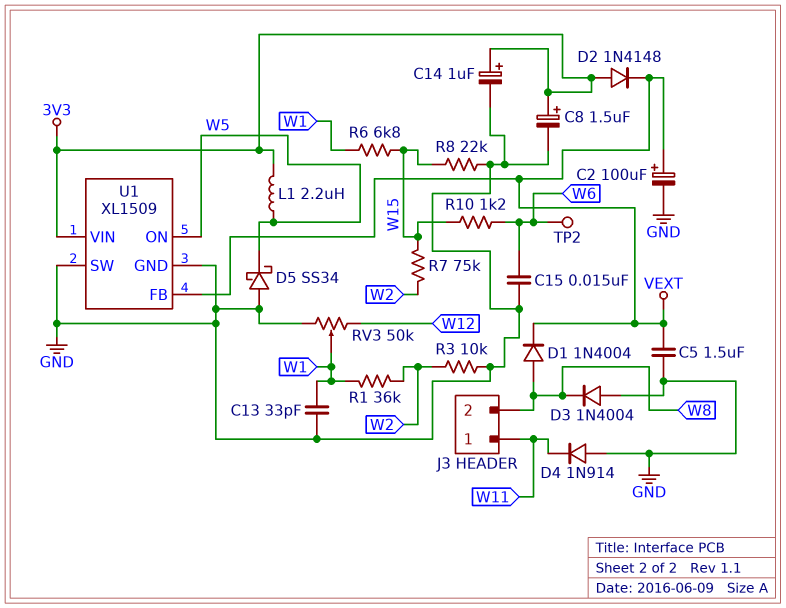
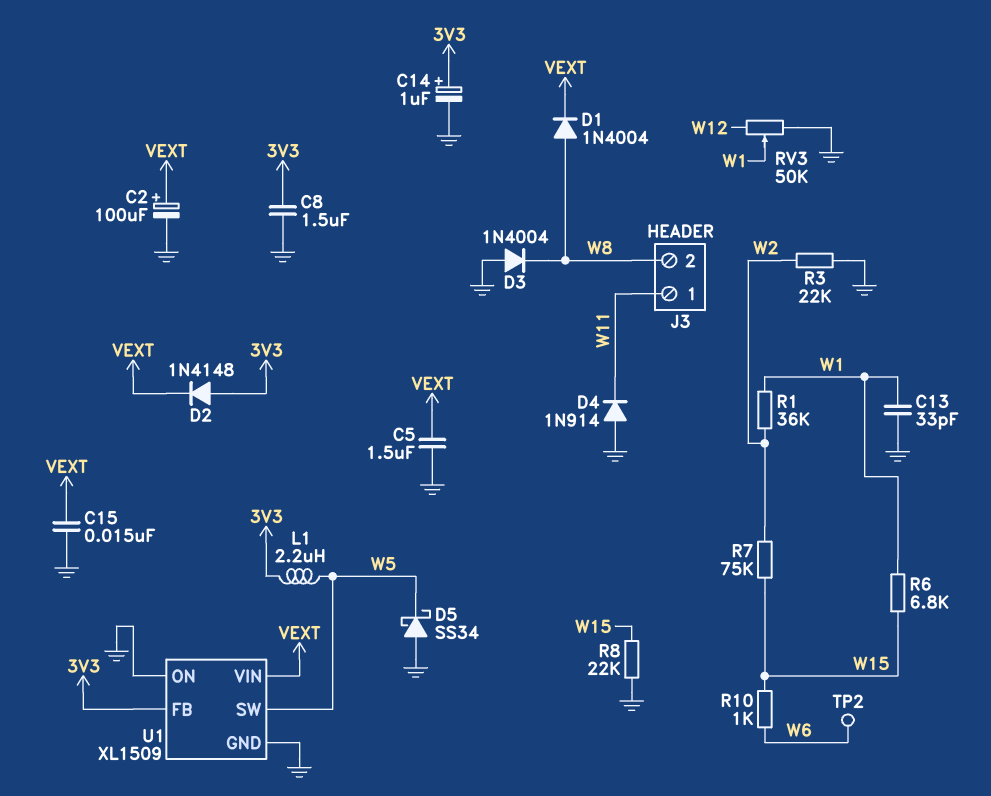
C8: 1.5uF (plus 3V3, minus GND) -> 1.5uF (3V3, GND)
C15: 15nF (GND, W6) -> 15nF (GND, VEXT)
R3: 10k (GND, W2) -> 22k (GND, W2)
R10: 1.2k (W6, W15) -> 1k (W6, W15)
U1 pin FB: VEXT -> 3V3
U1 pin ON: W5 -> GND
U1 pin SW: GND -> W5
U1 pin VIN: 3V3 -> VEXT

